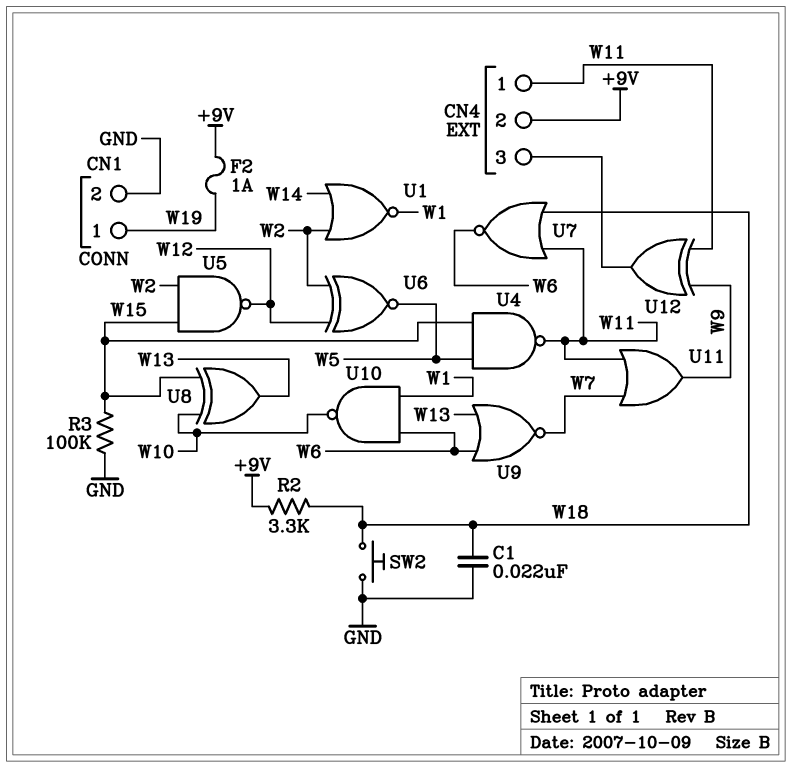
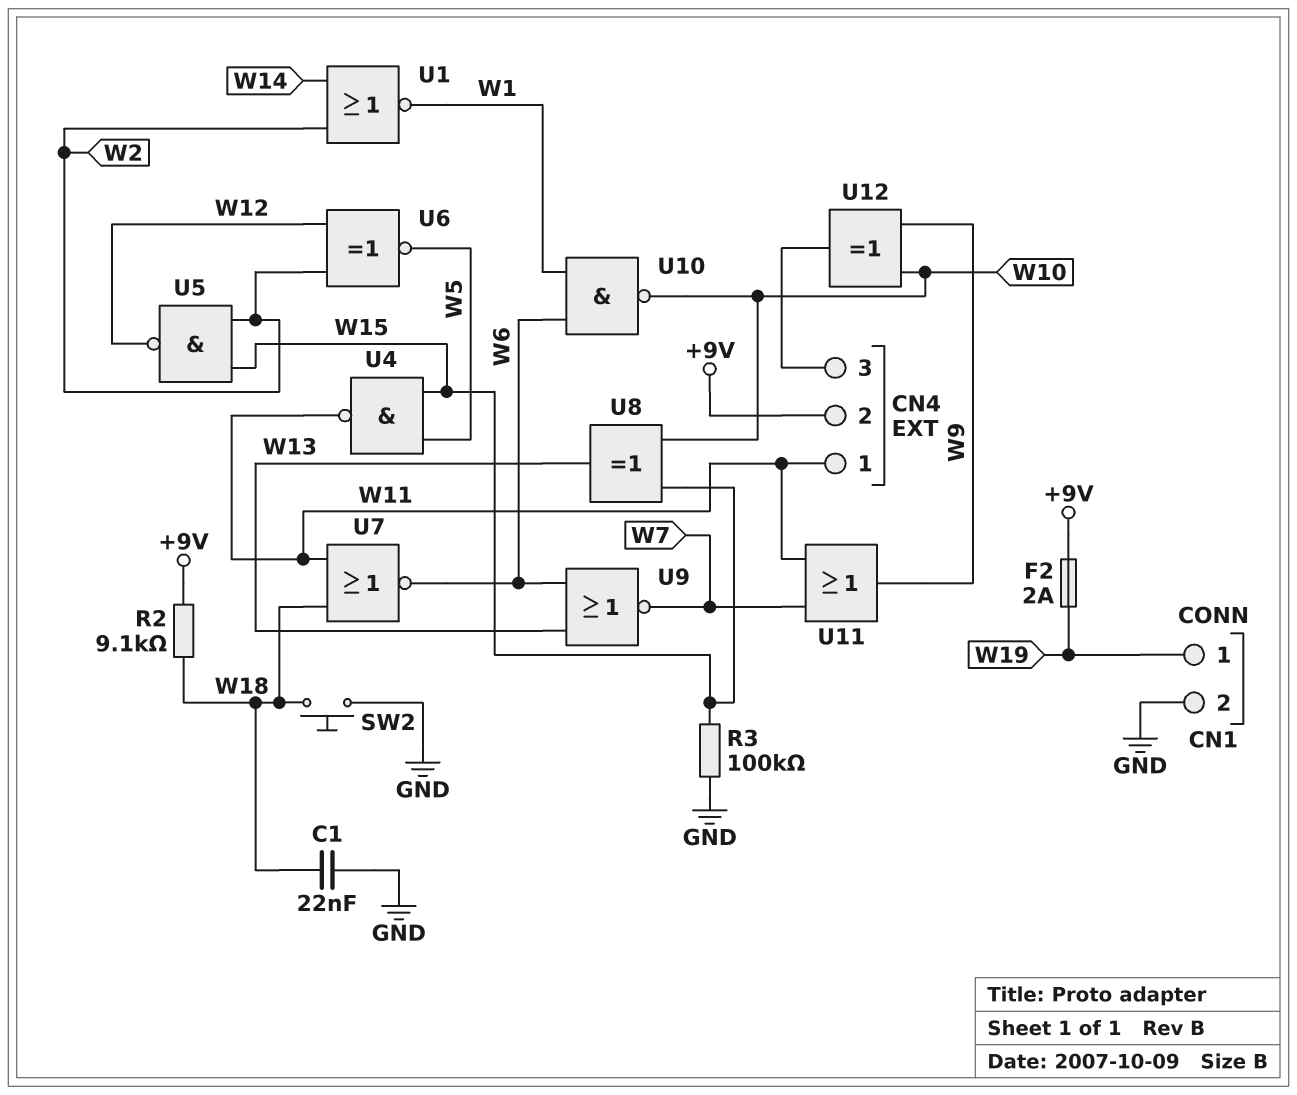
F2: 1A (+9V, W19) -> 2A (+9V, W19)
R2: 3.3k (+9V, W18) -> 9.1k (+9V, W18)
U12: XOR (in W9, in W11, out CN4/3) -> XOR (in W9, in W10, out CN4/3)

